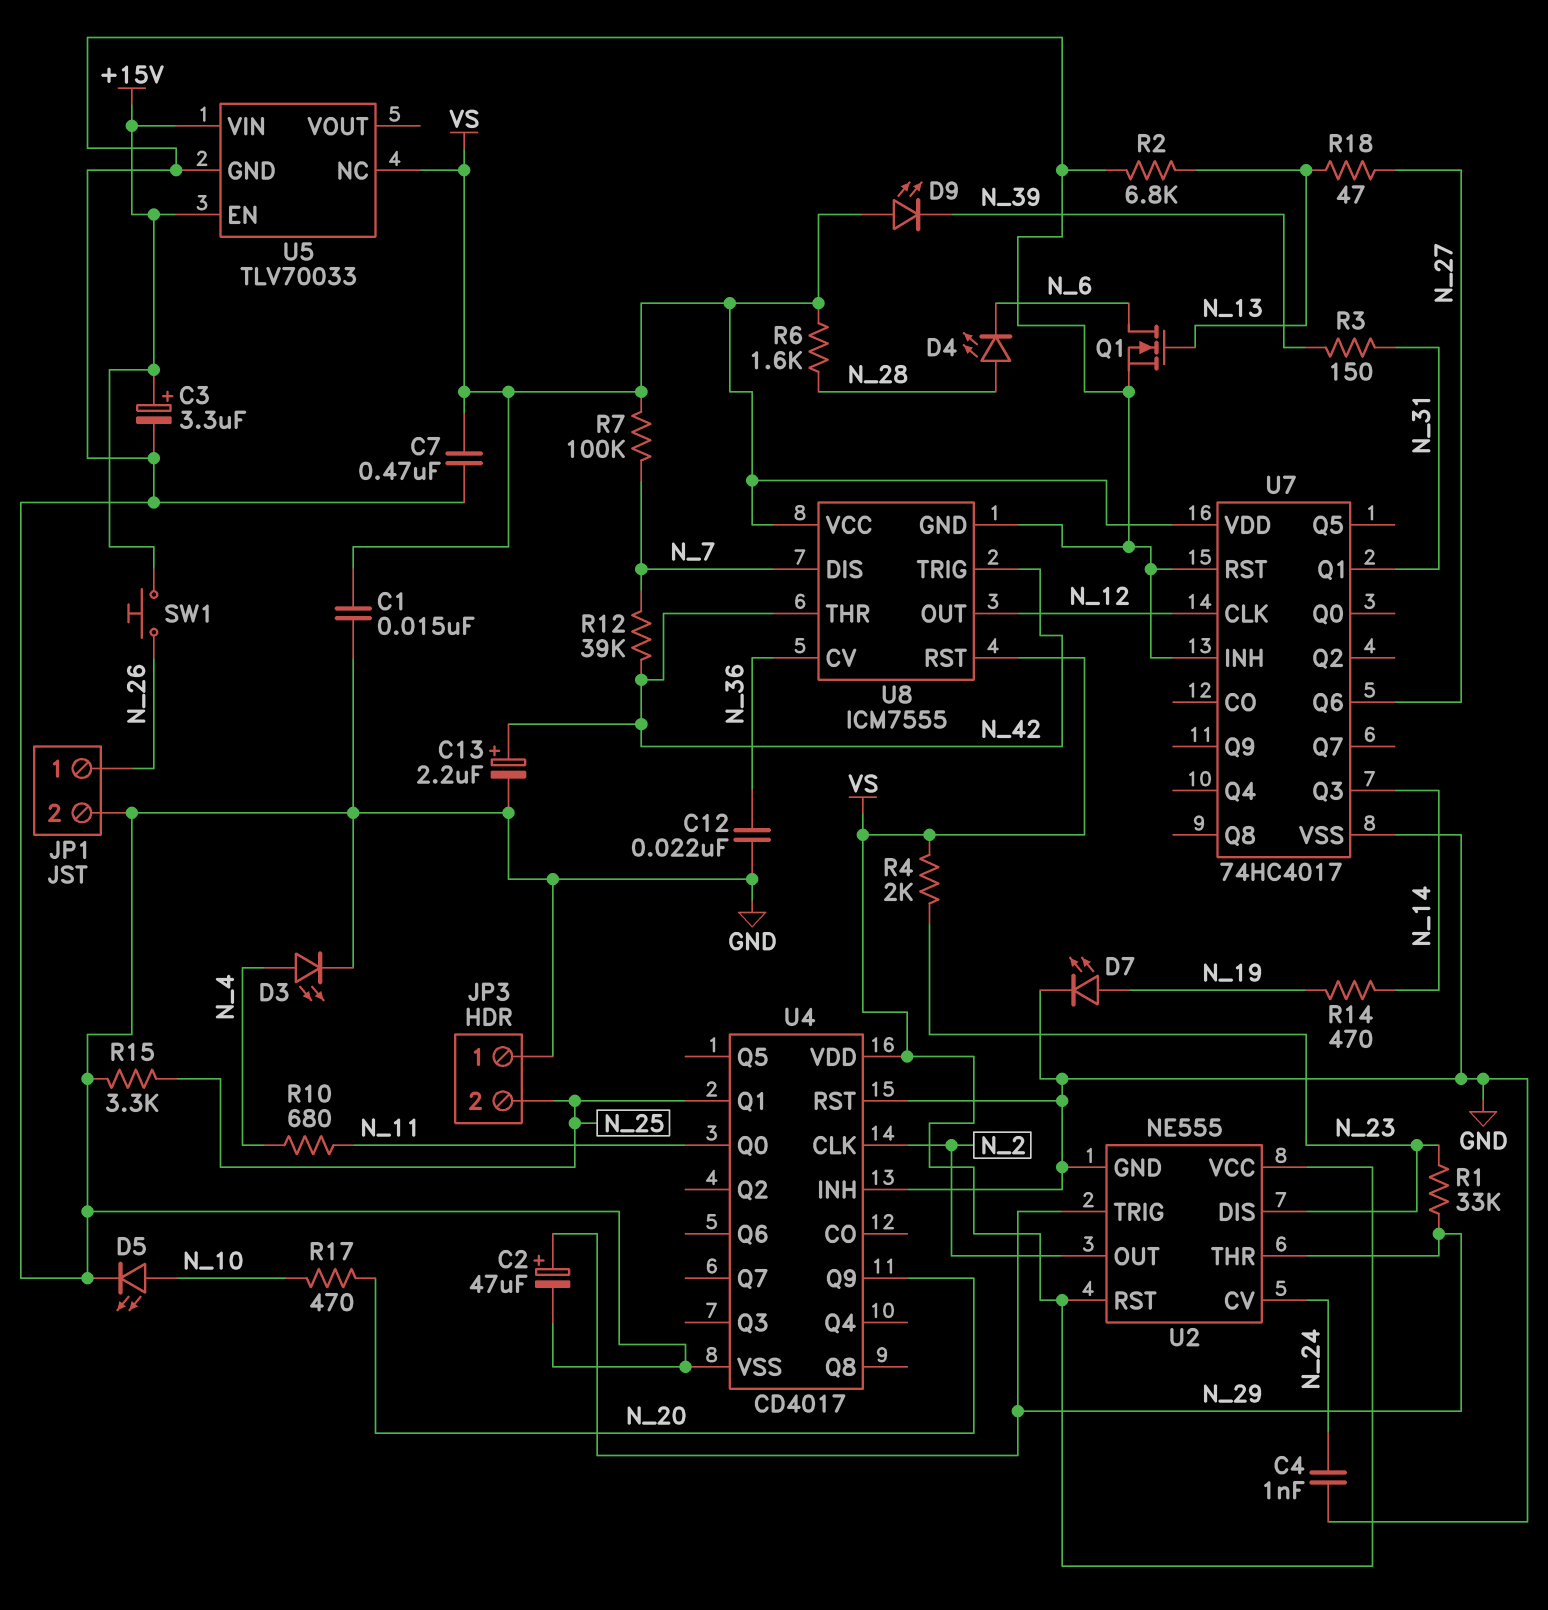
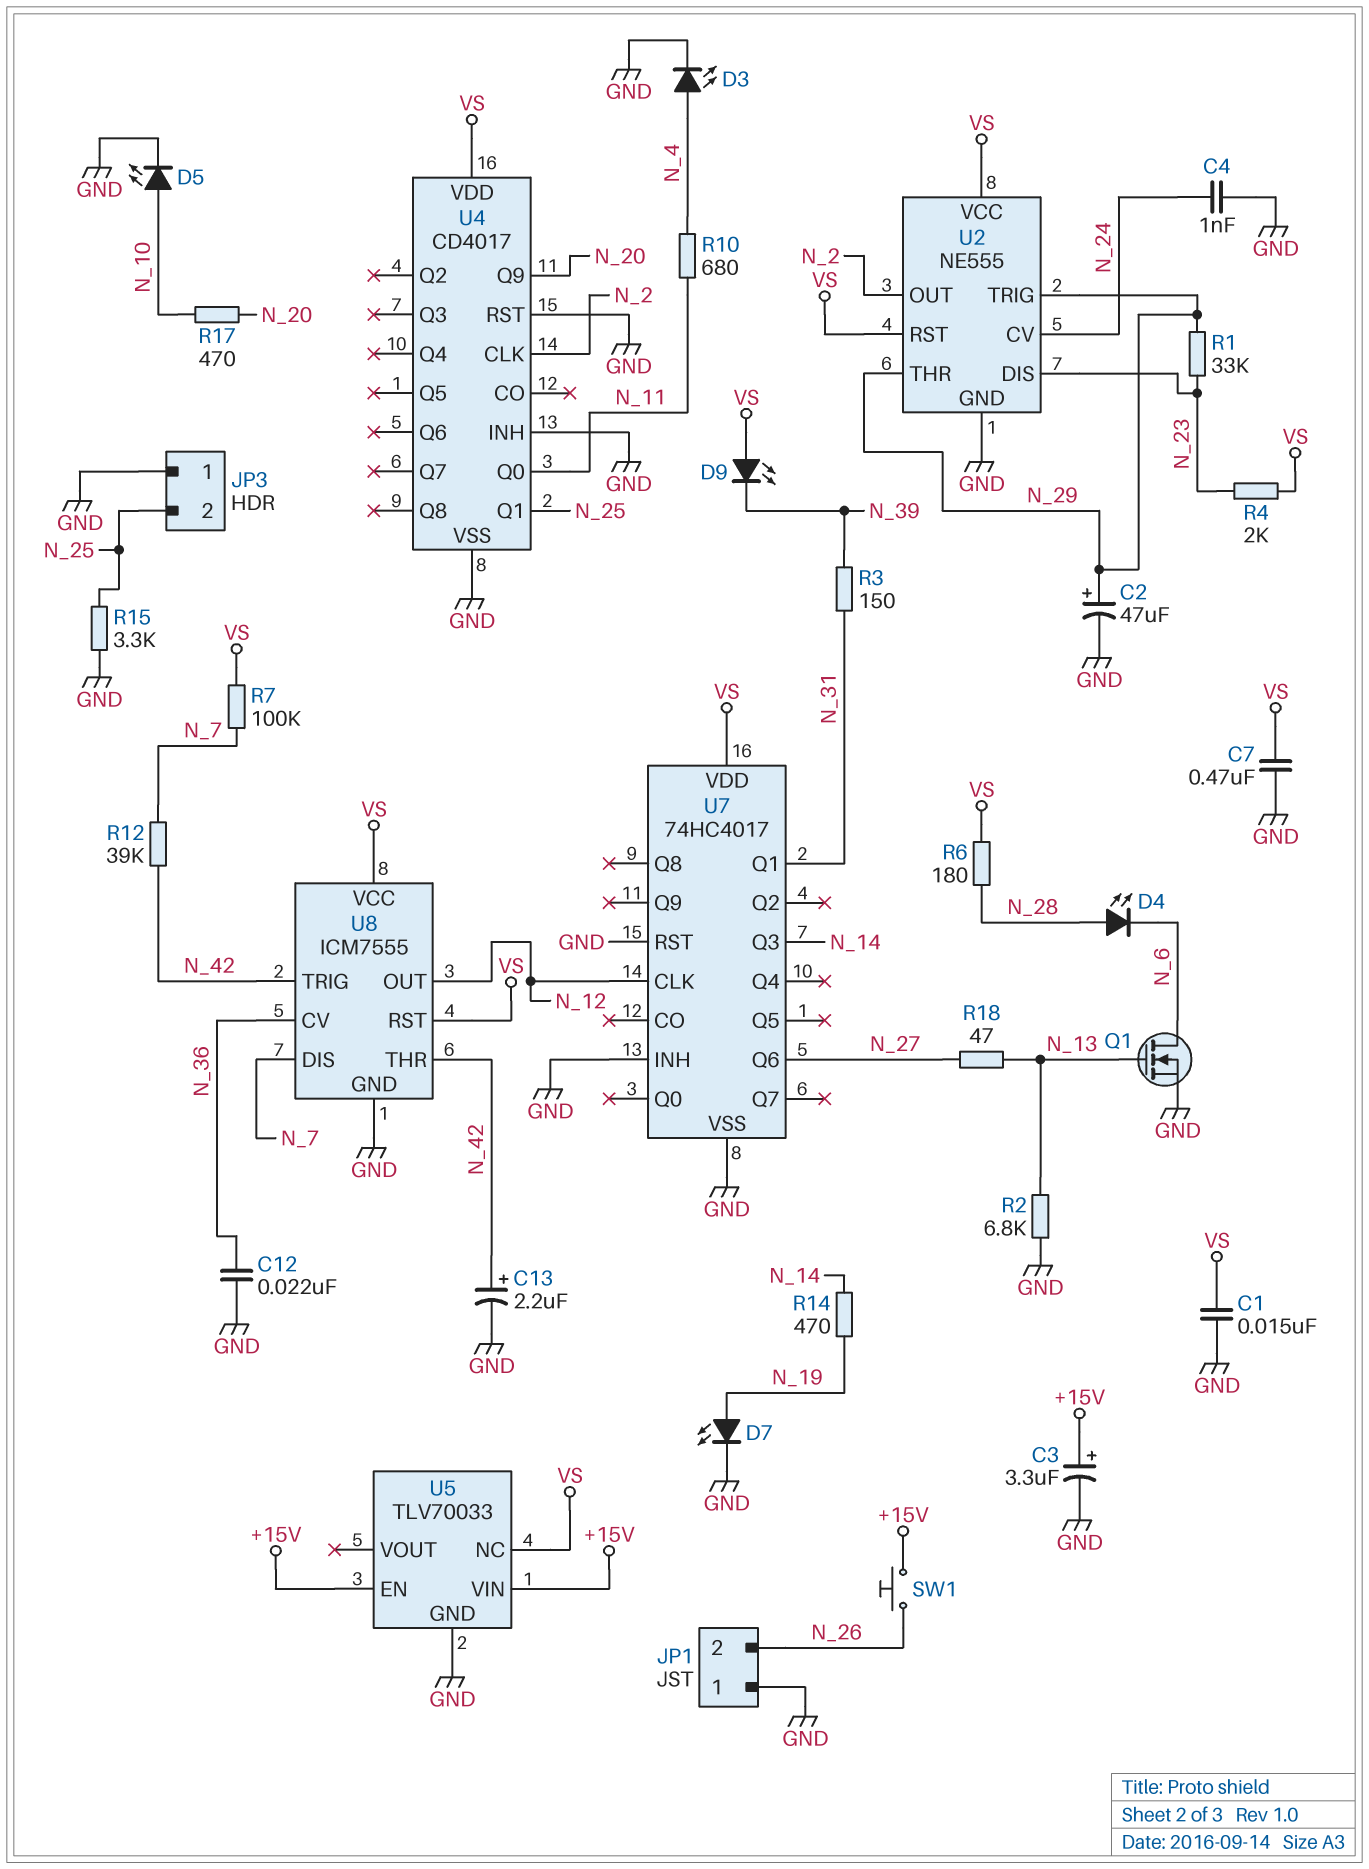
JP1 pin 1: N_26 -> GND
JP1 pin 2: GND -> N_26
R6: 1.6k (N_28, VS) -> 180 (N_28, VS)

